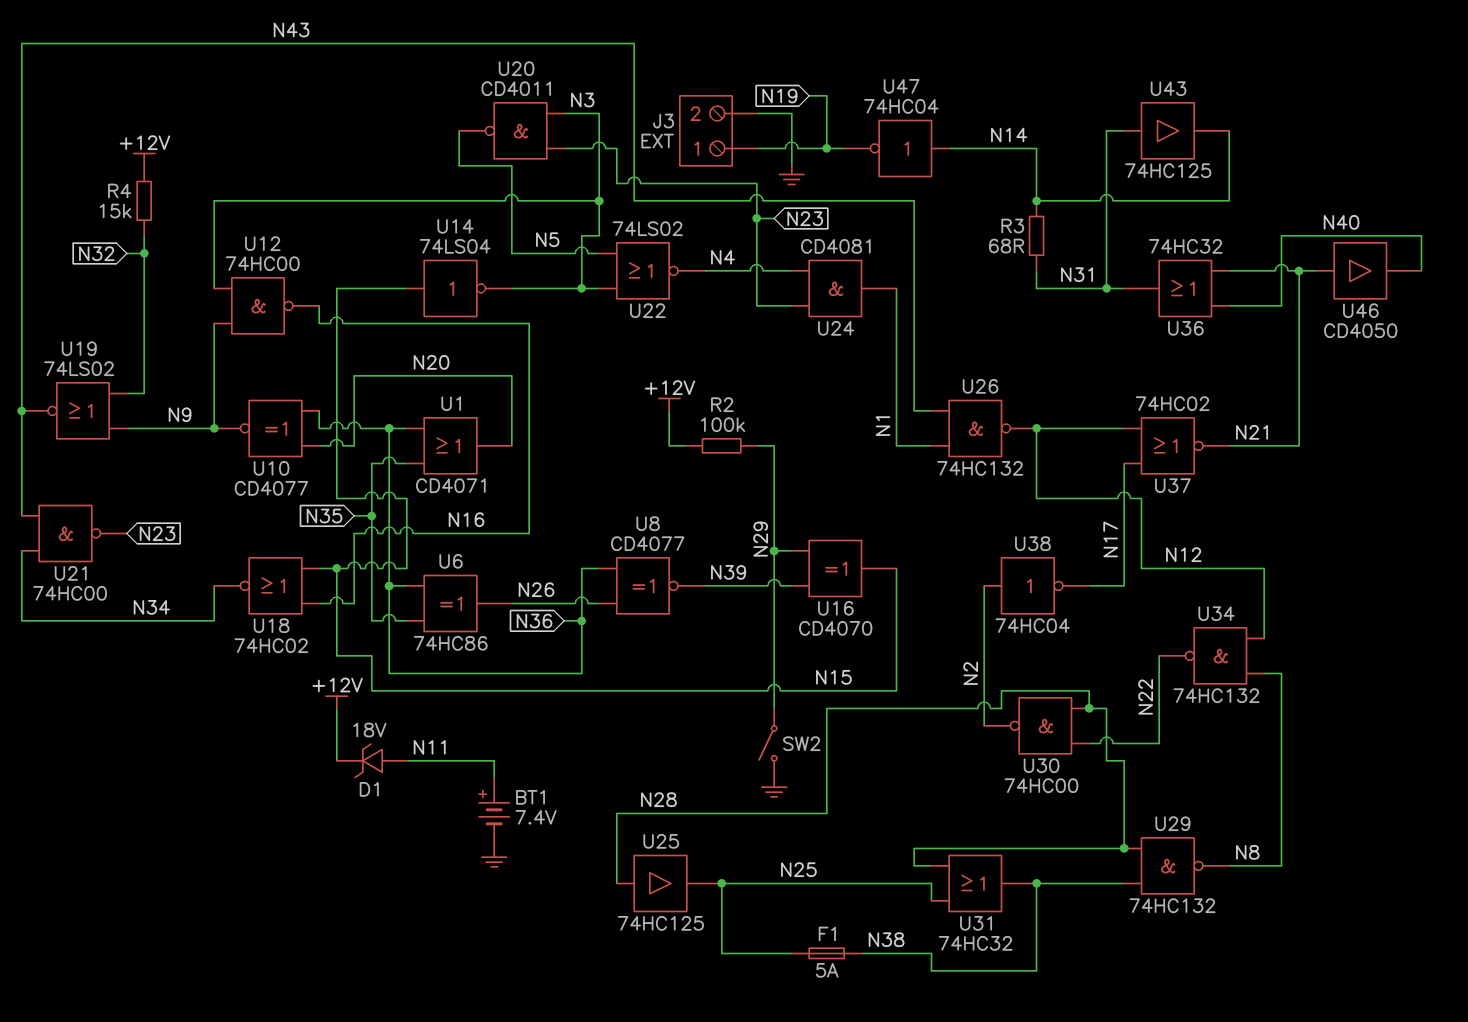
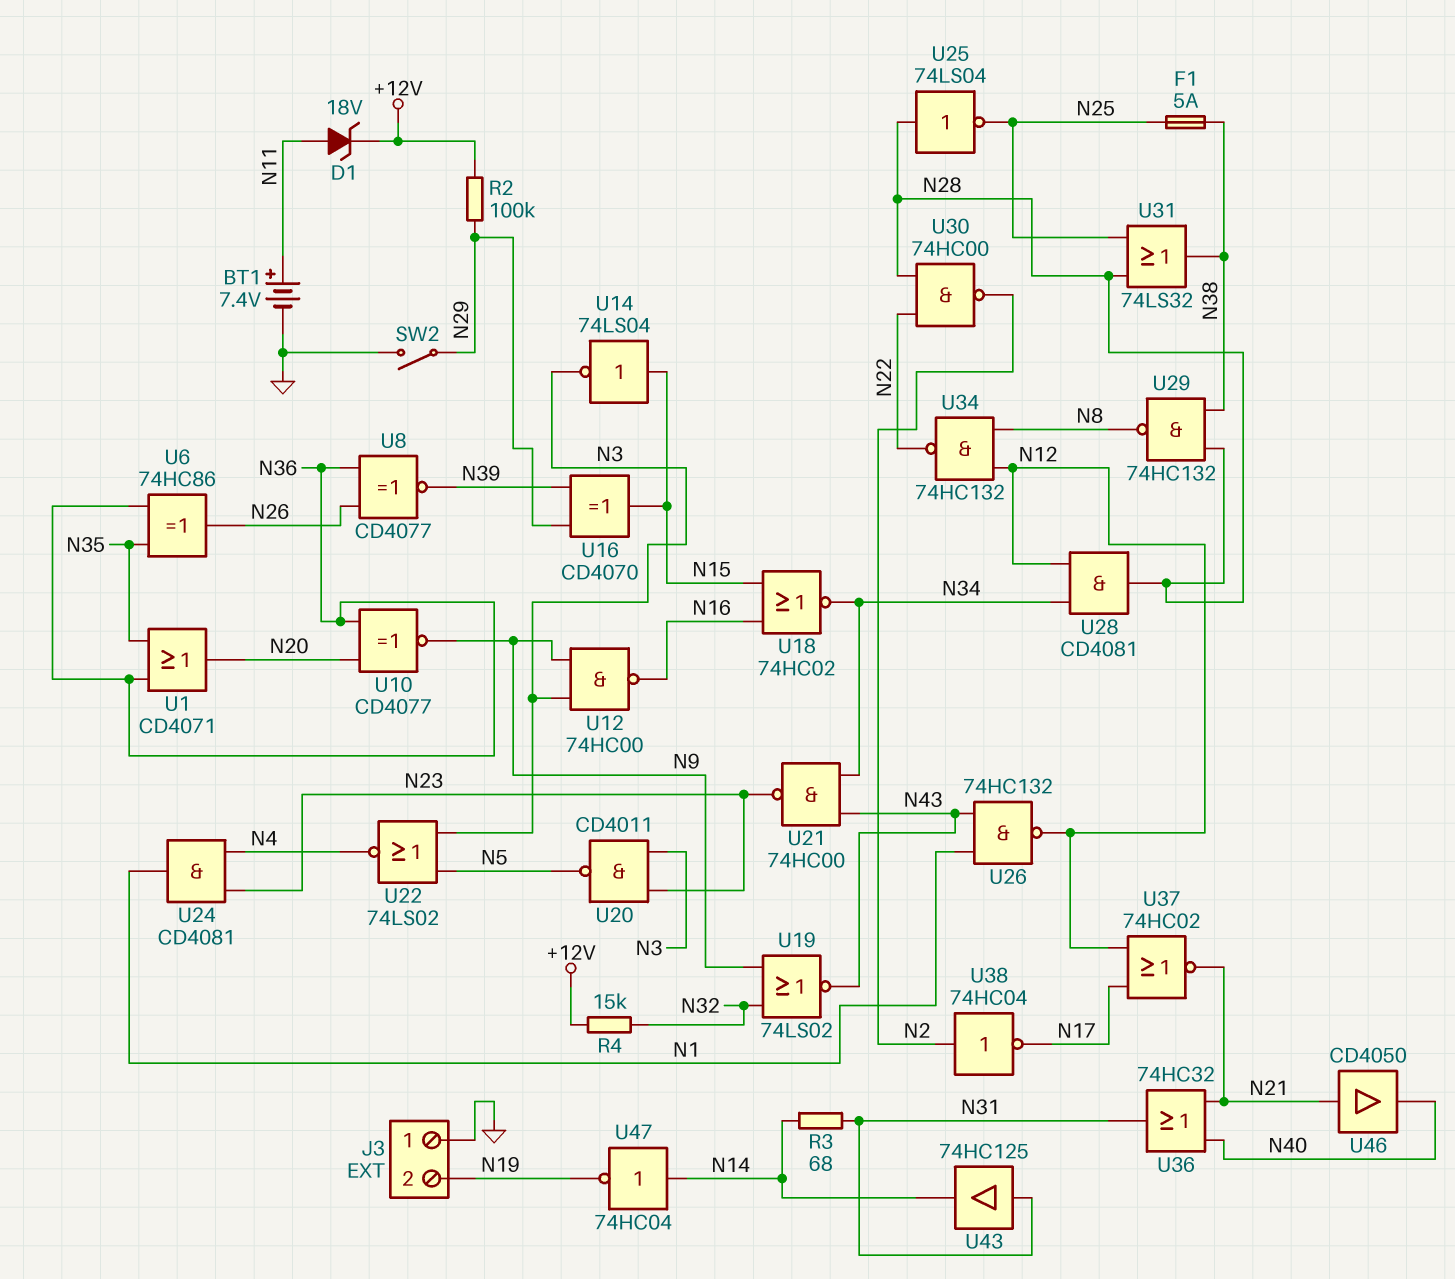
J3 pin 1: N19 -> GND
J3 pin 2: GND -> N19
U25: buffer 74HC125 (in N28, out N25) -> NOT 74LS04 (in N28, out N25)
U28: none -> AND CD4081 (in N12, in N34, out N28)
U31: OR 74HC32 (in N25, in N28, out N38) -> OR 74LS32 (in N25, in N28, out N38)

